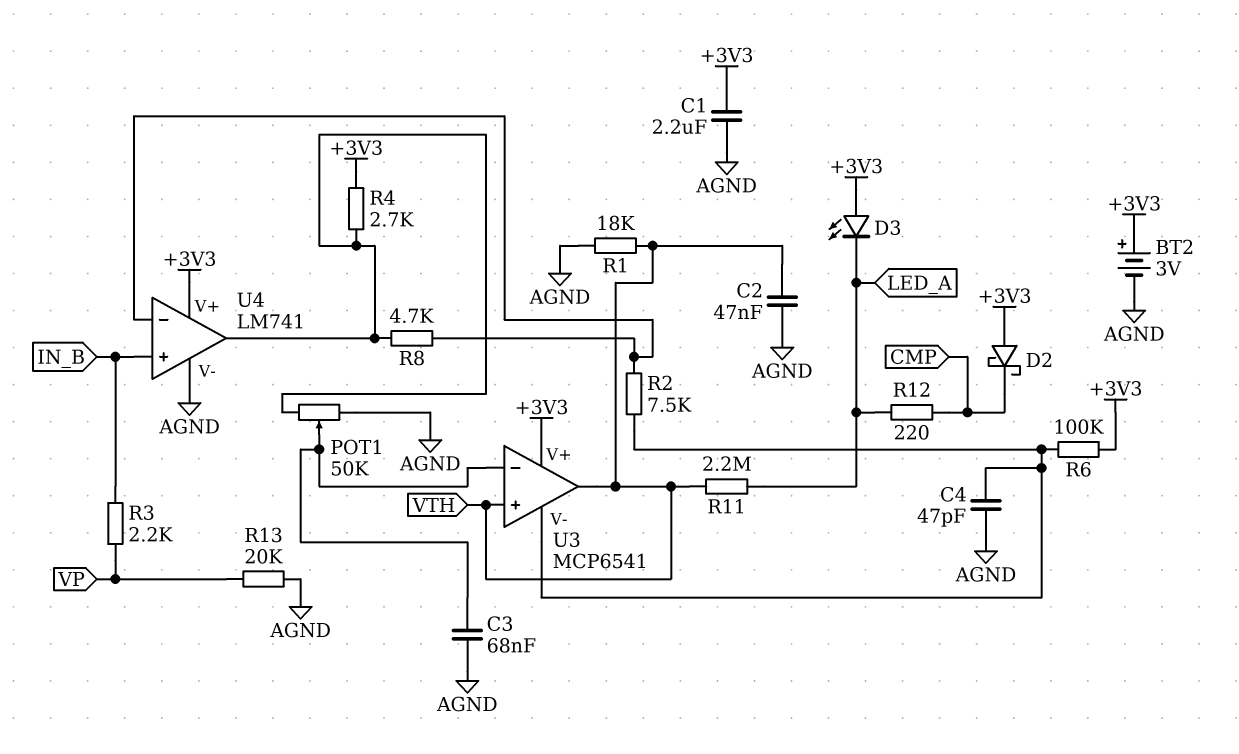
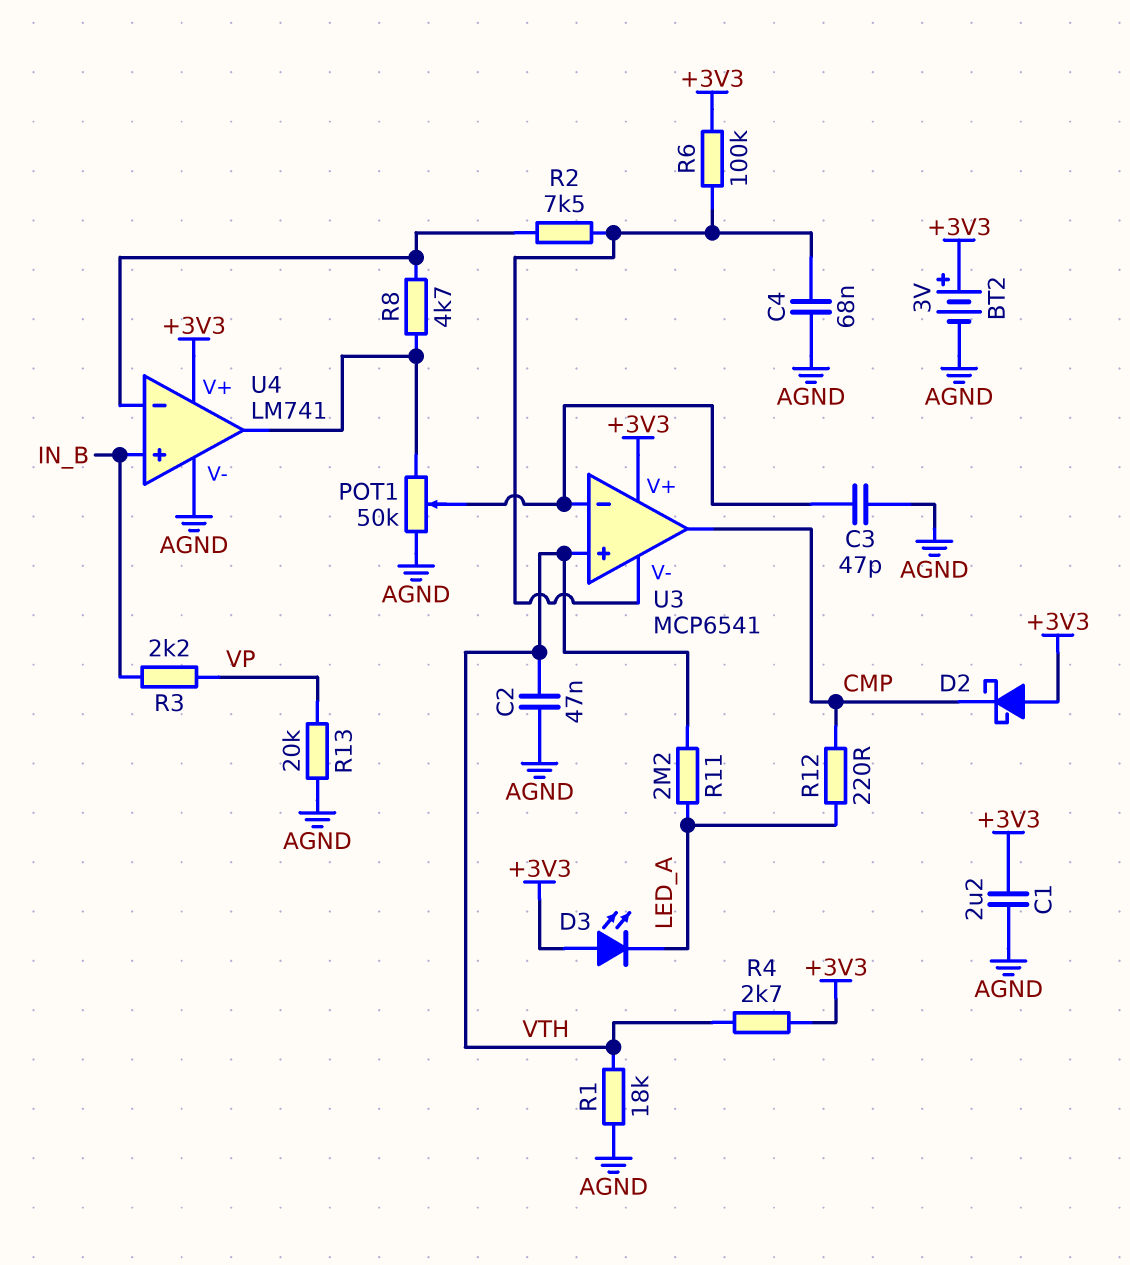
C3: 68nF (AGND, U3/in-) -> 47pF (AGND, U3/in-)
C4: 47pF (AGND, U3/V-) -> 68nF (AGND, U3/V-)
R4: 2.7k (+3V3, U4/out) -> 2.7k (+3V3, VTH)
U3 pin out: VTH -> CMP

